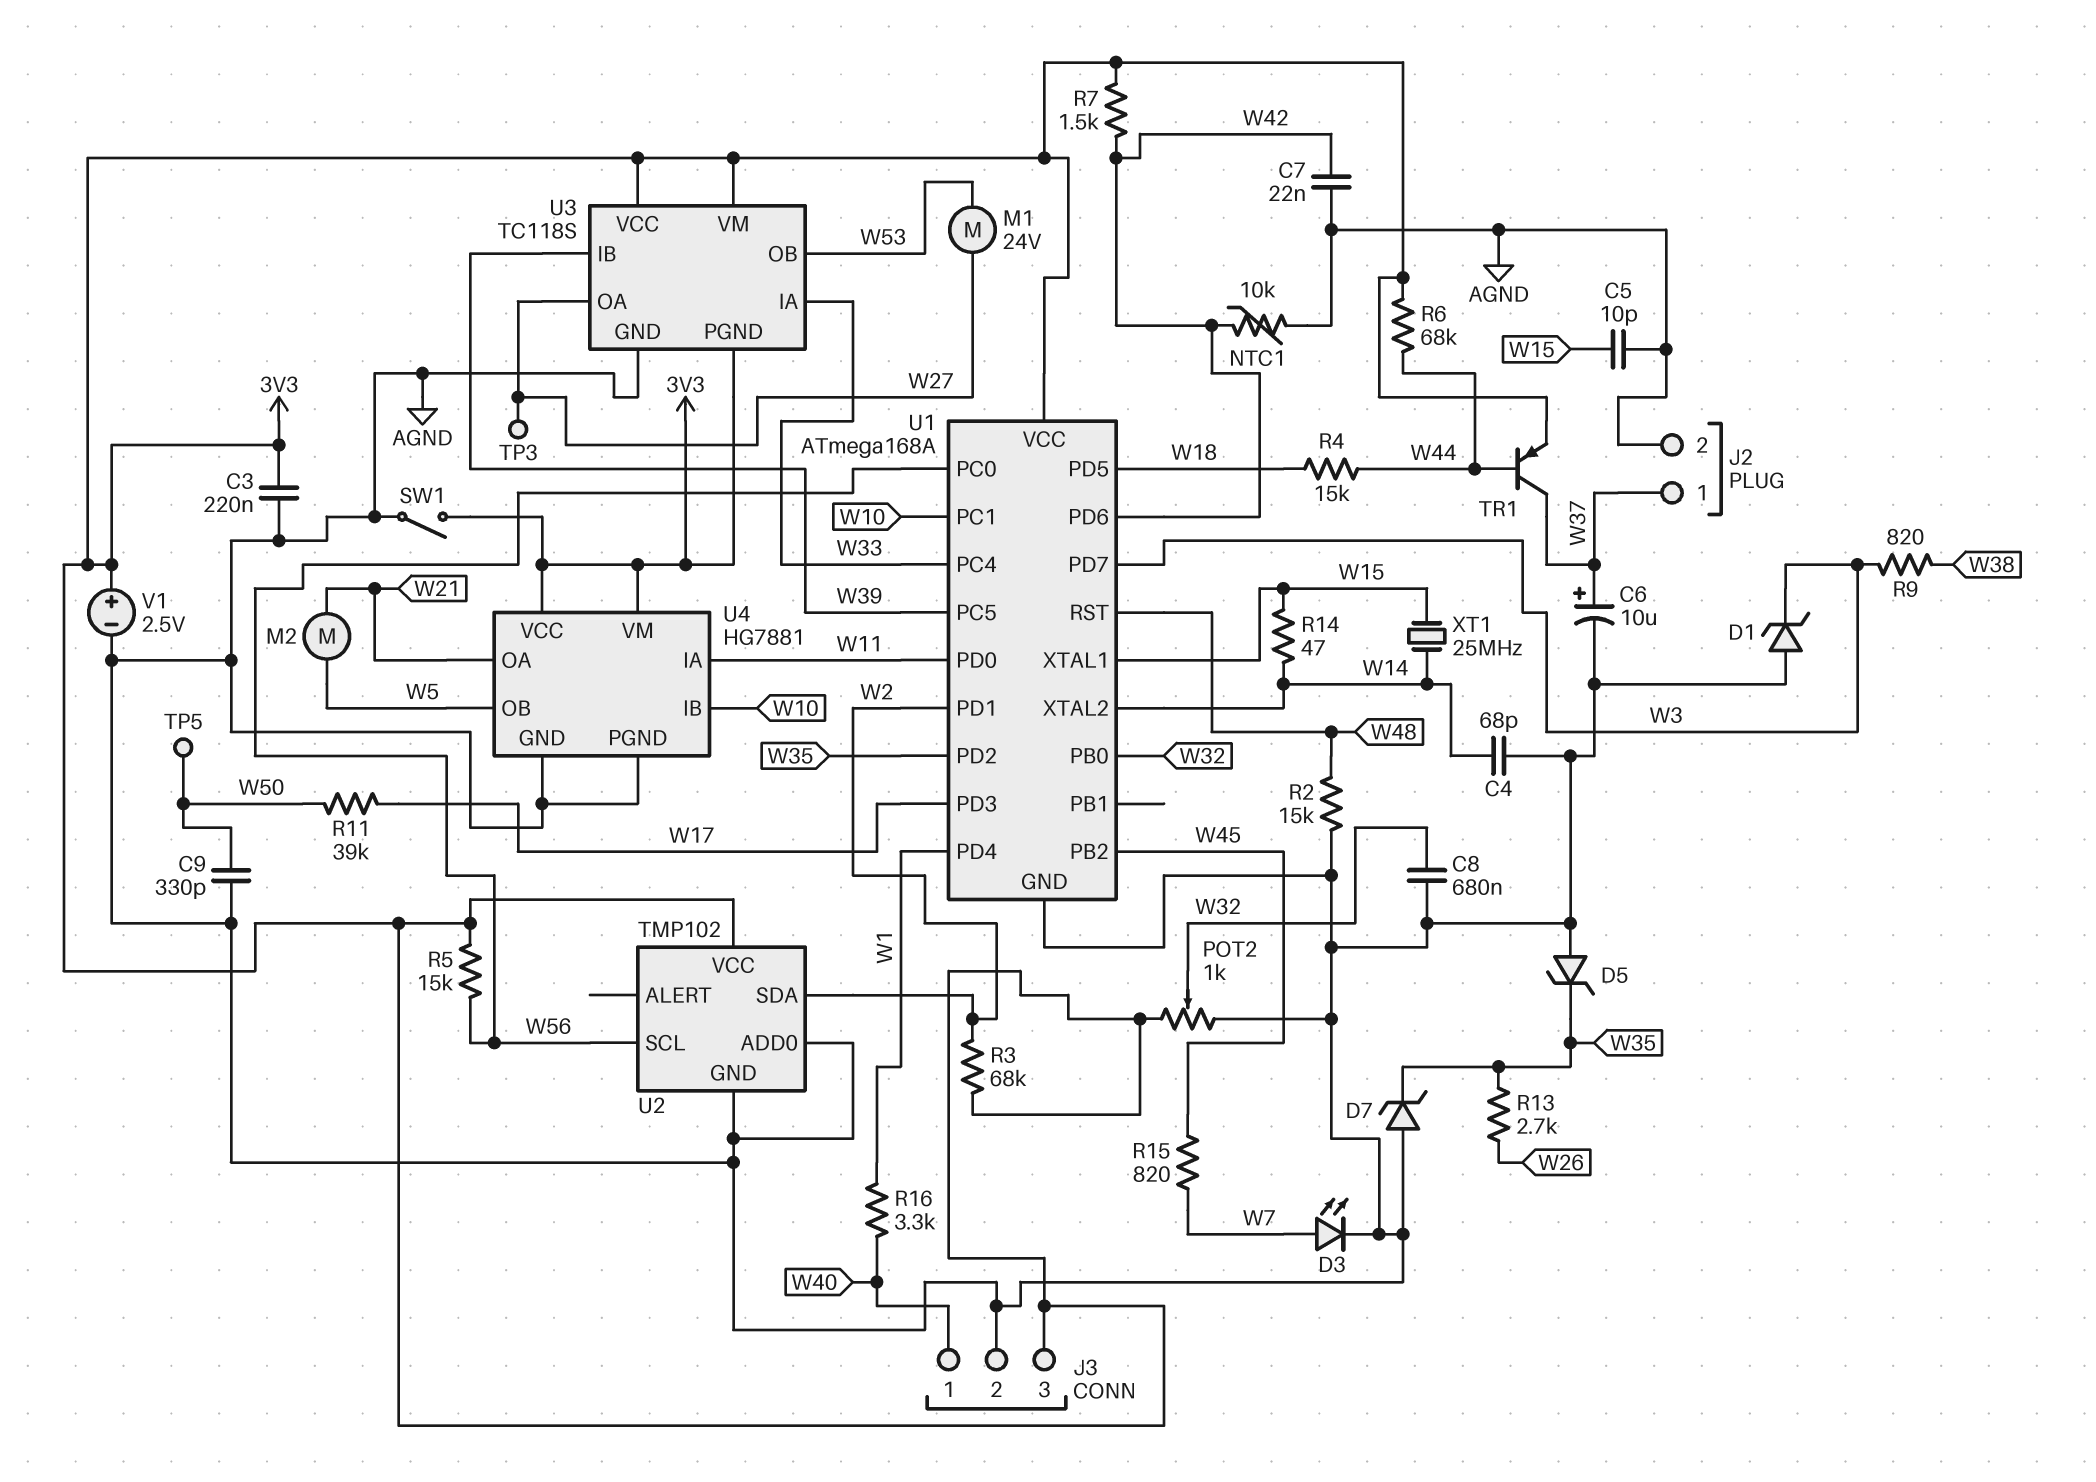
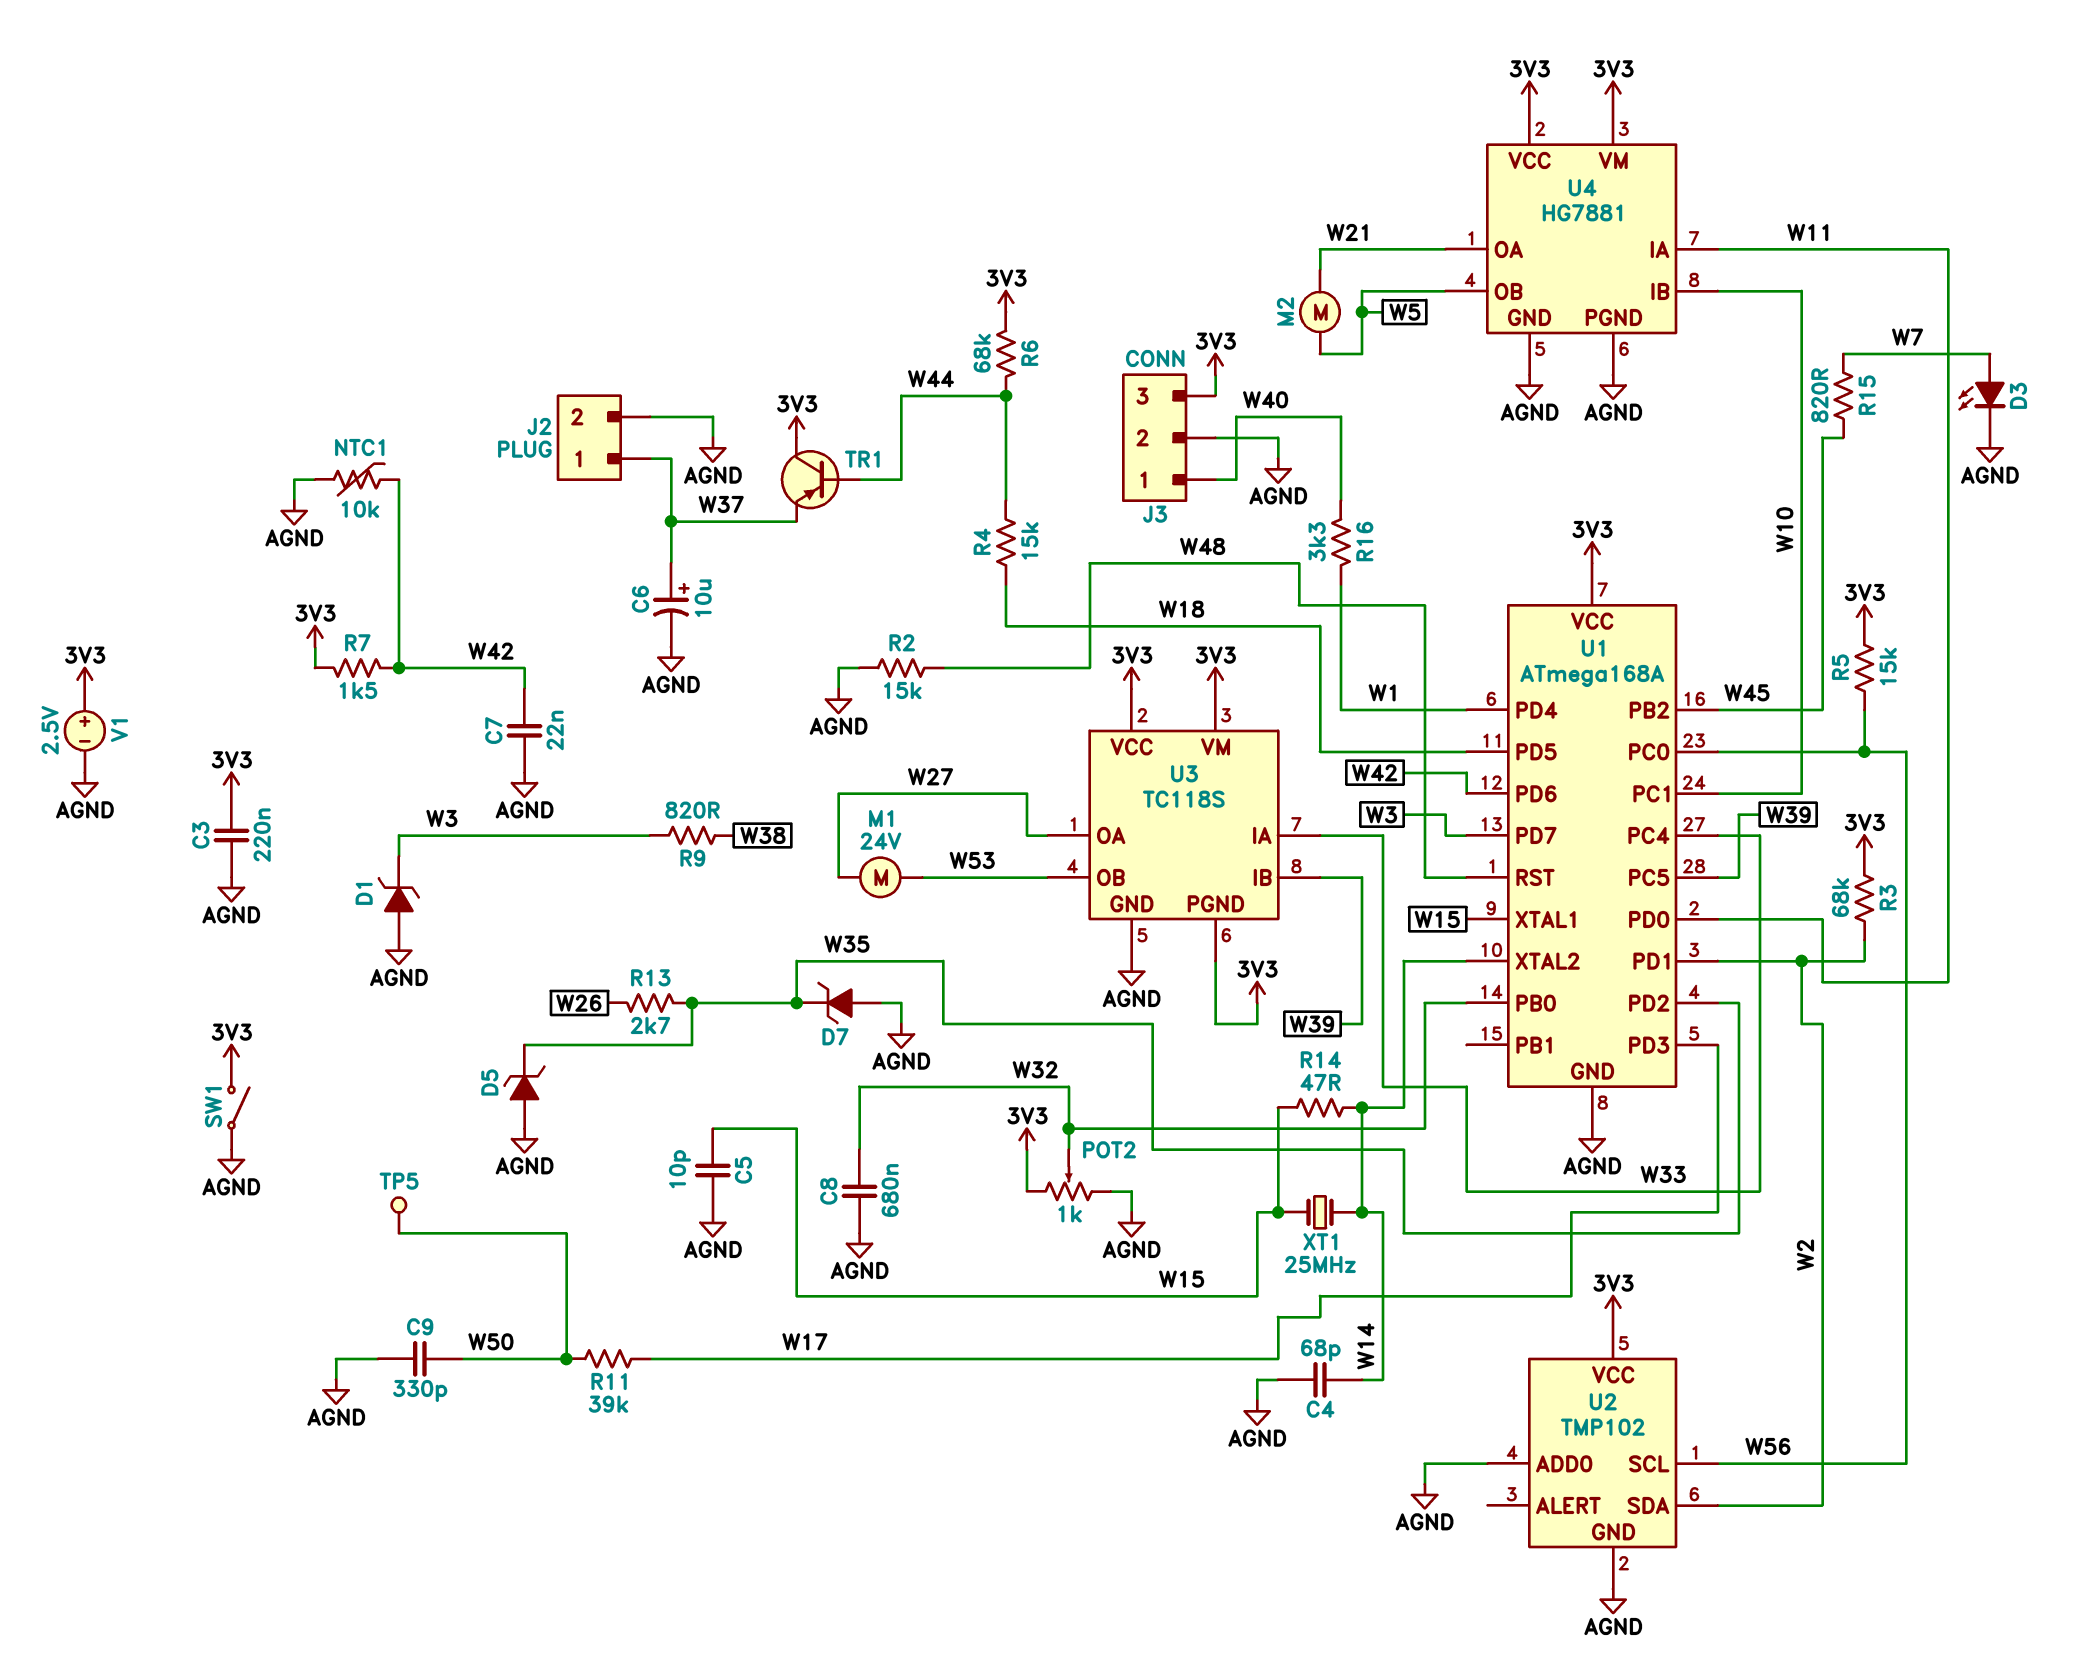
TP3: test point (W27) -> none
TR1: PNP (B W44, C W37, E 3V3) -> PNP (B W44, C 3V3, E W37)

